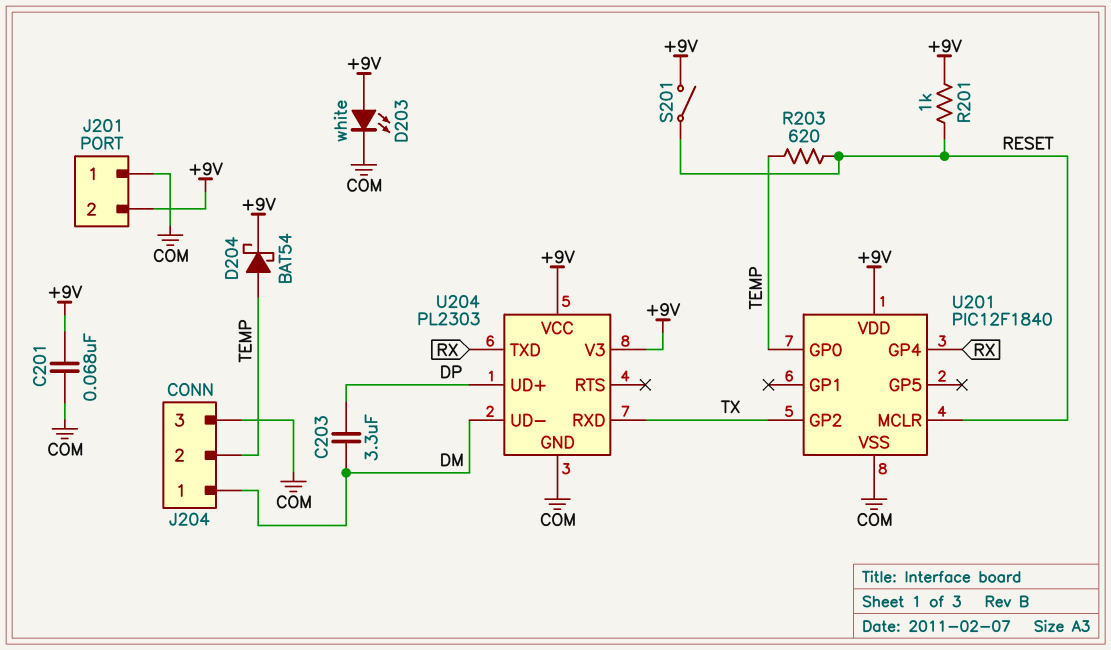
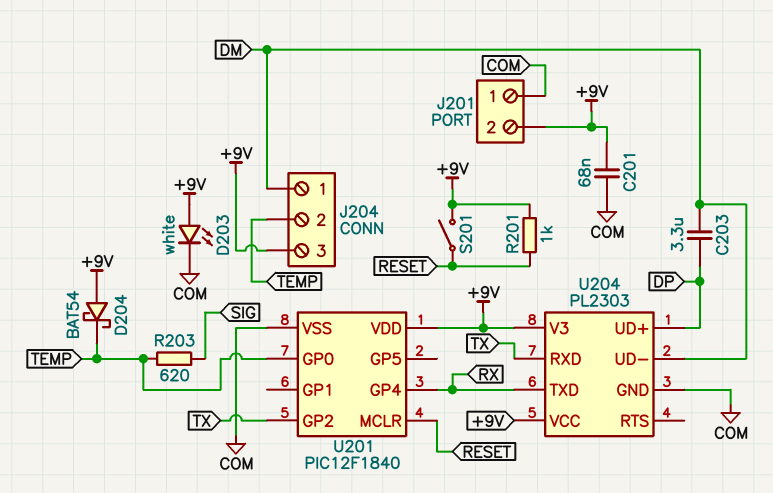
D204: schottky BAT54 (A TEMP, K +9V) -> schottky BAT54 (A +9V, K TEMP)
J204 pin 3: COM -> +9V
R203: 620 (RESET, TEMP) -> 620 (SIG, TEMP)

